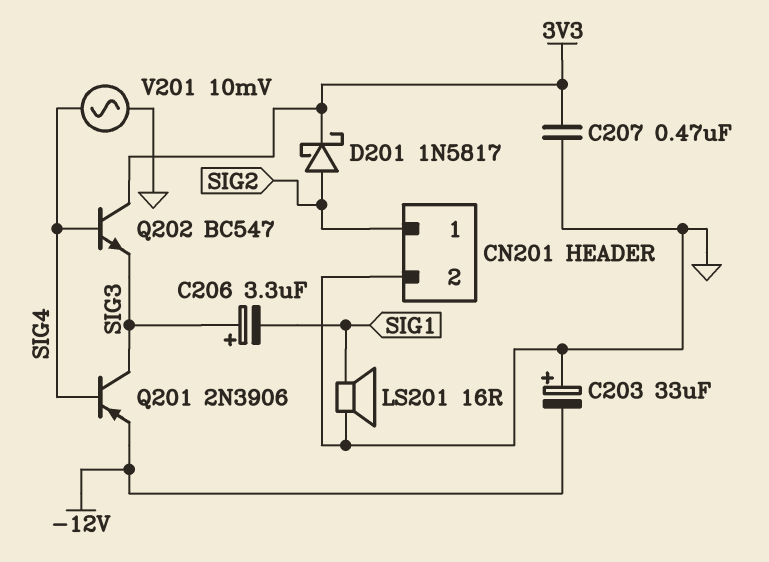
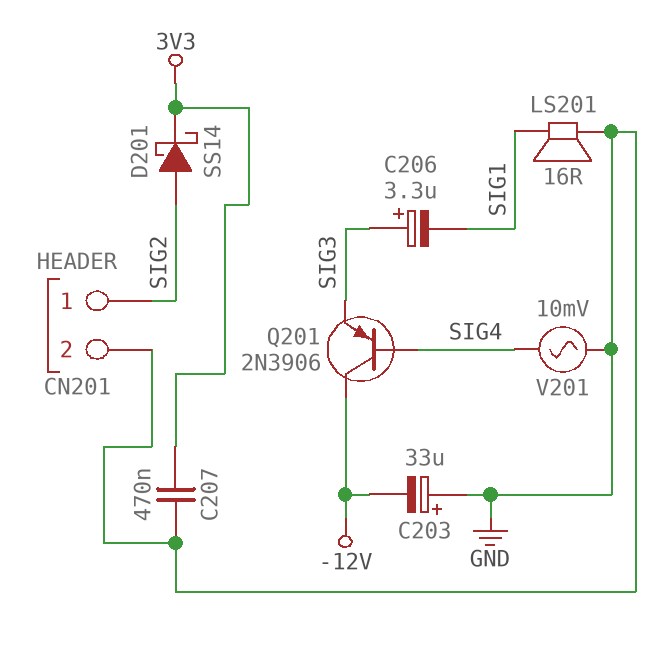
D201: schottky 1N5817 (A SIG2, K 3V3) -> schottky SS14 (A SIG2, K 3V3)
Q201: PNP 2N3906 (B SIG4, C SIG3, E -12V) -> PNP 2N3906 (B SIG4, C -12V, E SIG3)
Q202: NPN BC547 (B SIG4, C 3V3, E SIG3) -> none

